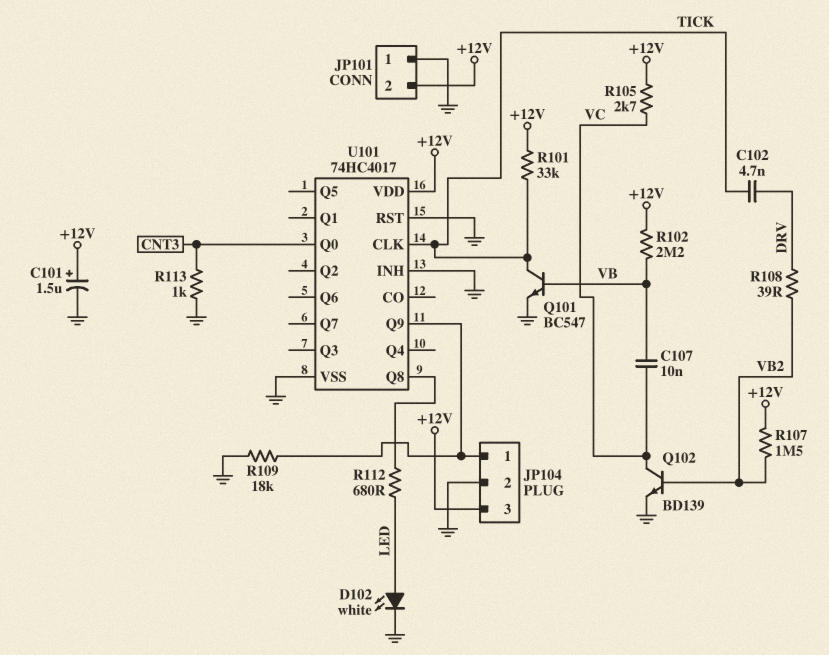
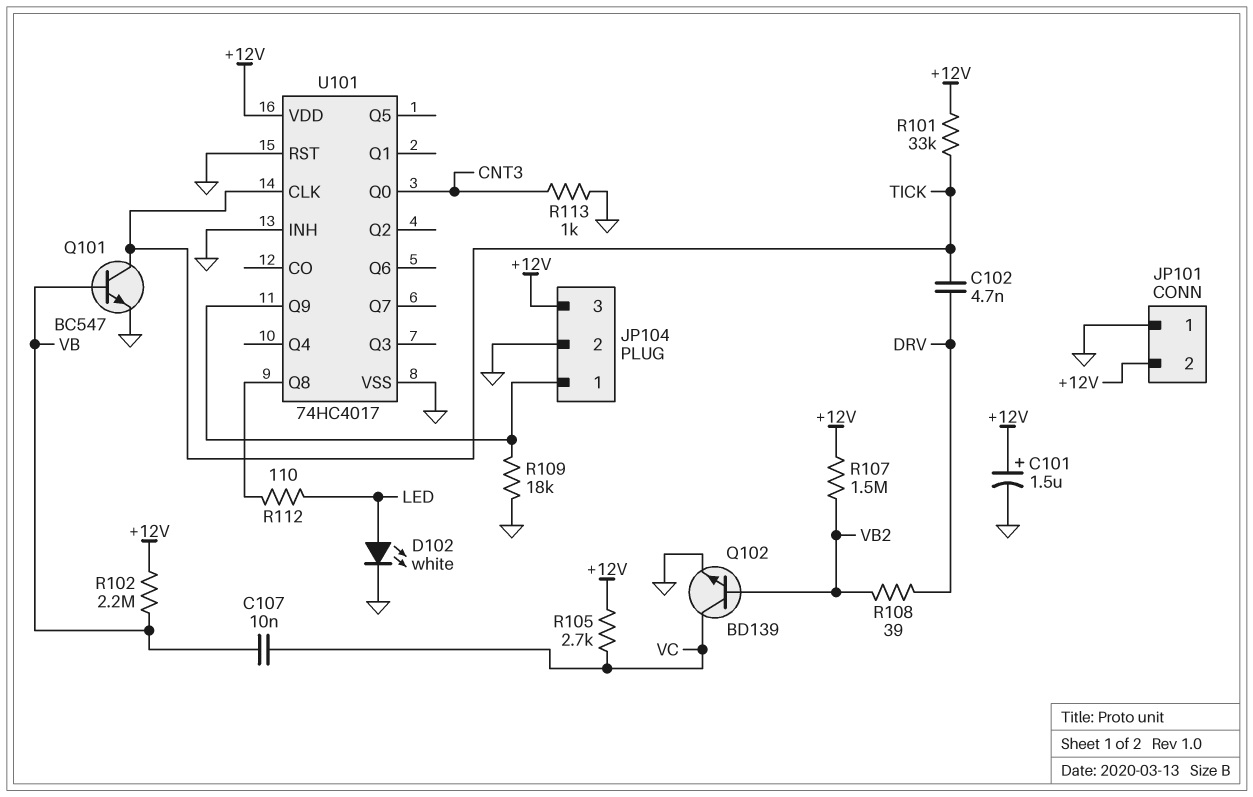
R112: 680 (LED, U101/Q8) -> 110 (LED, U101/Q8)

